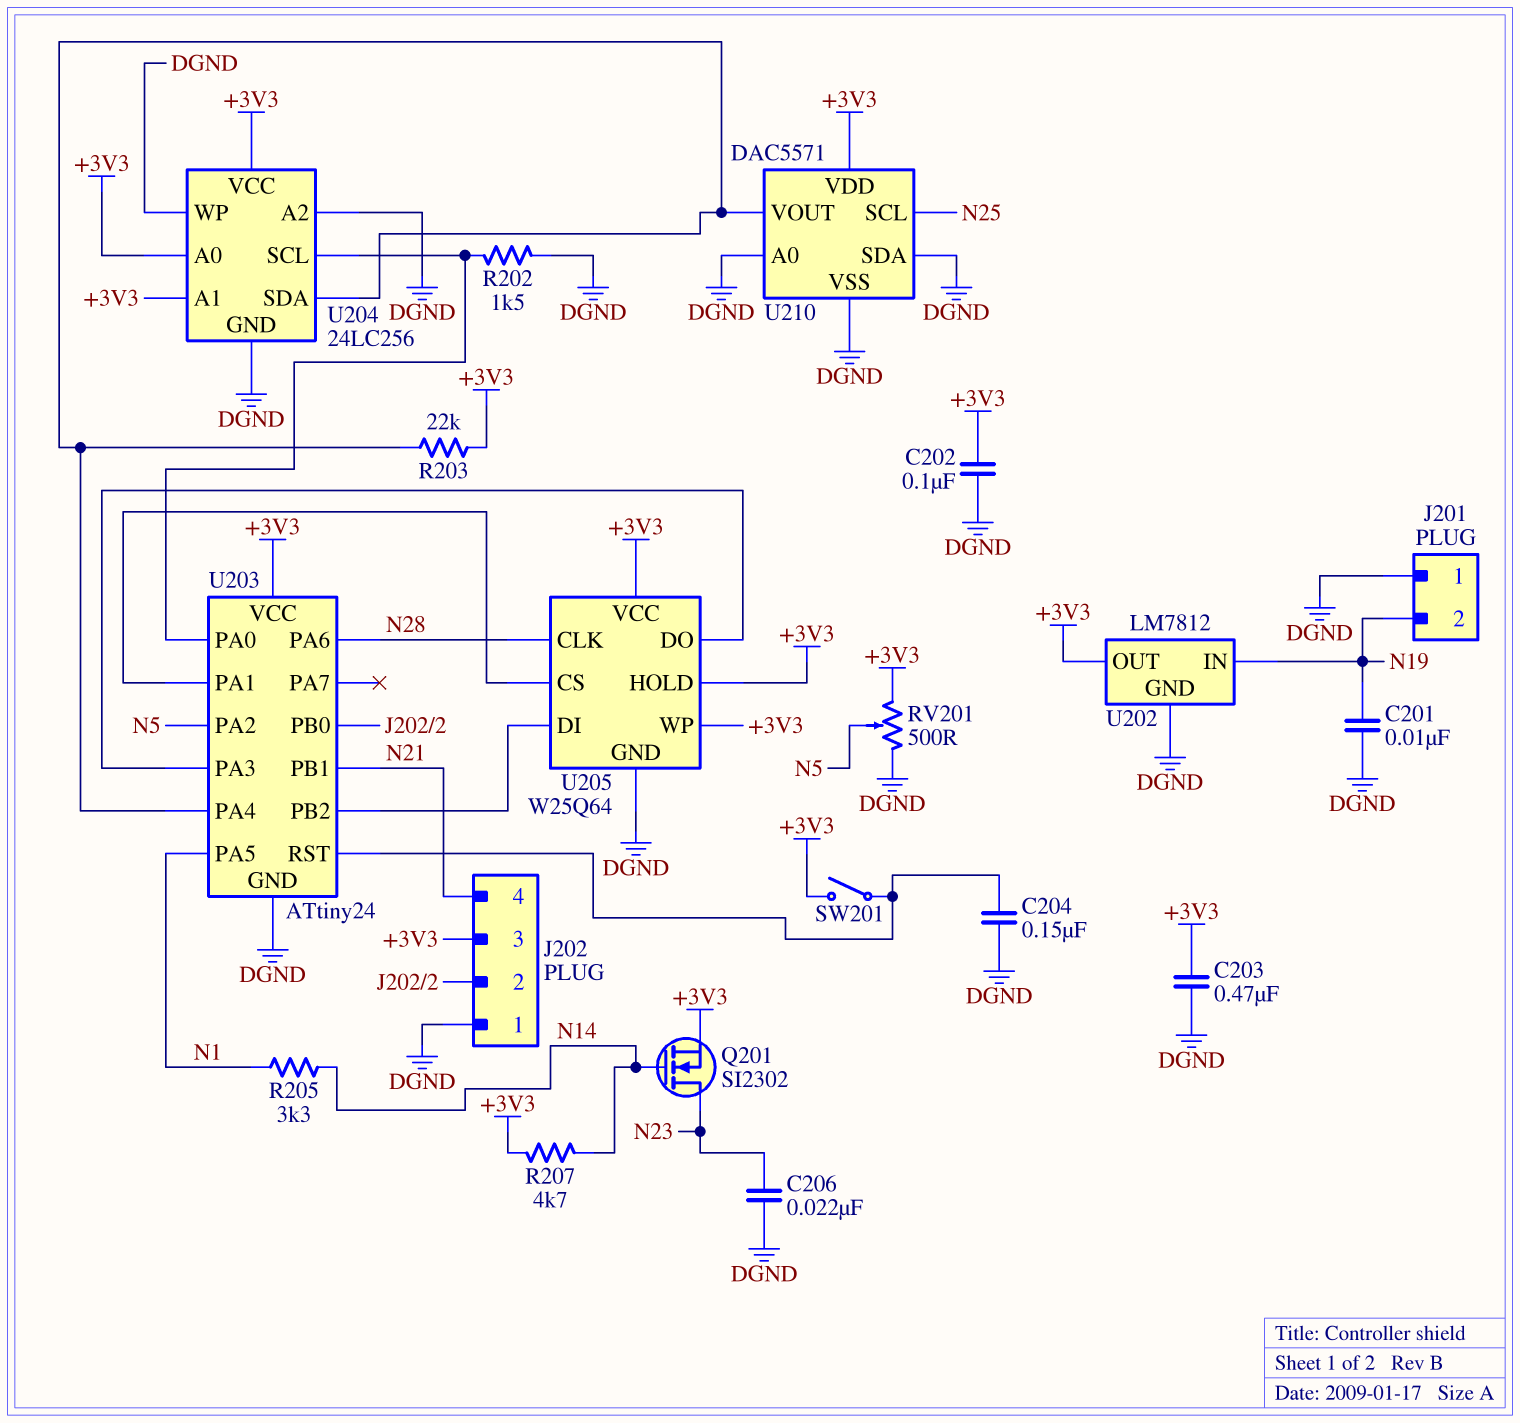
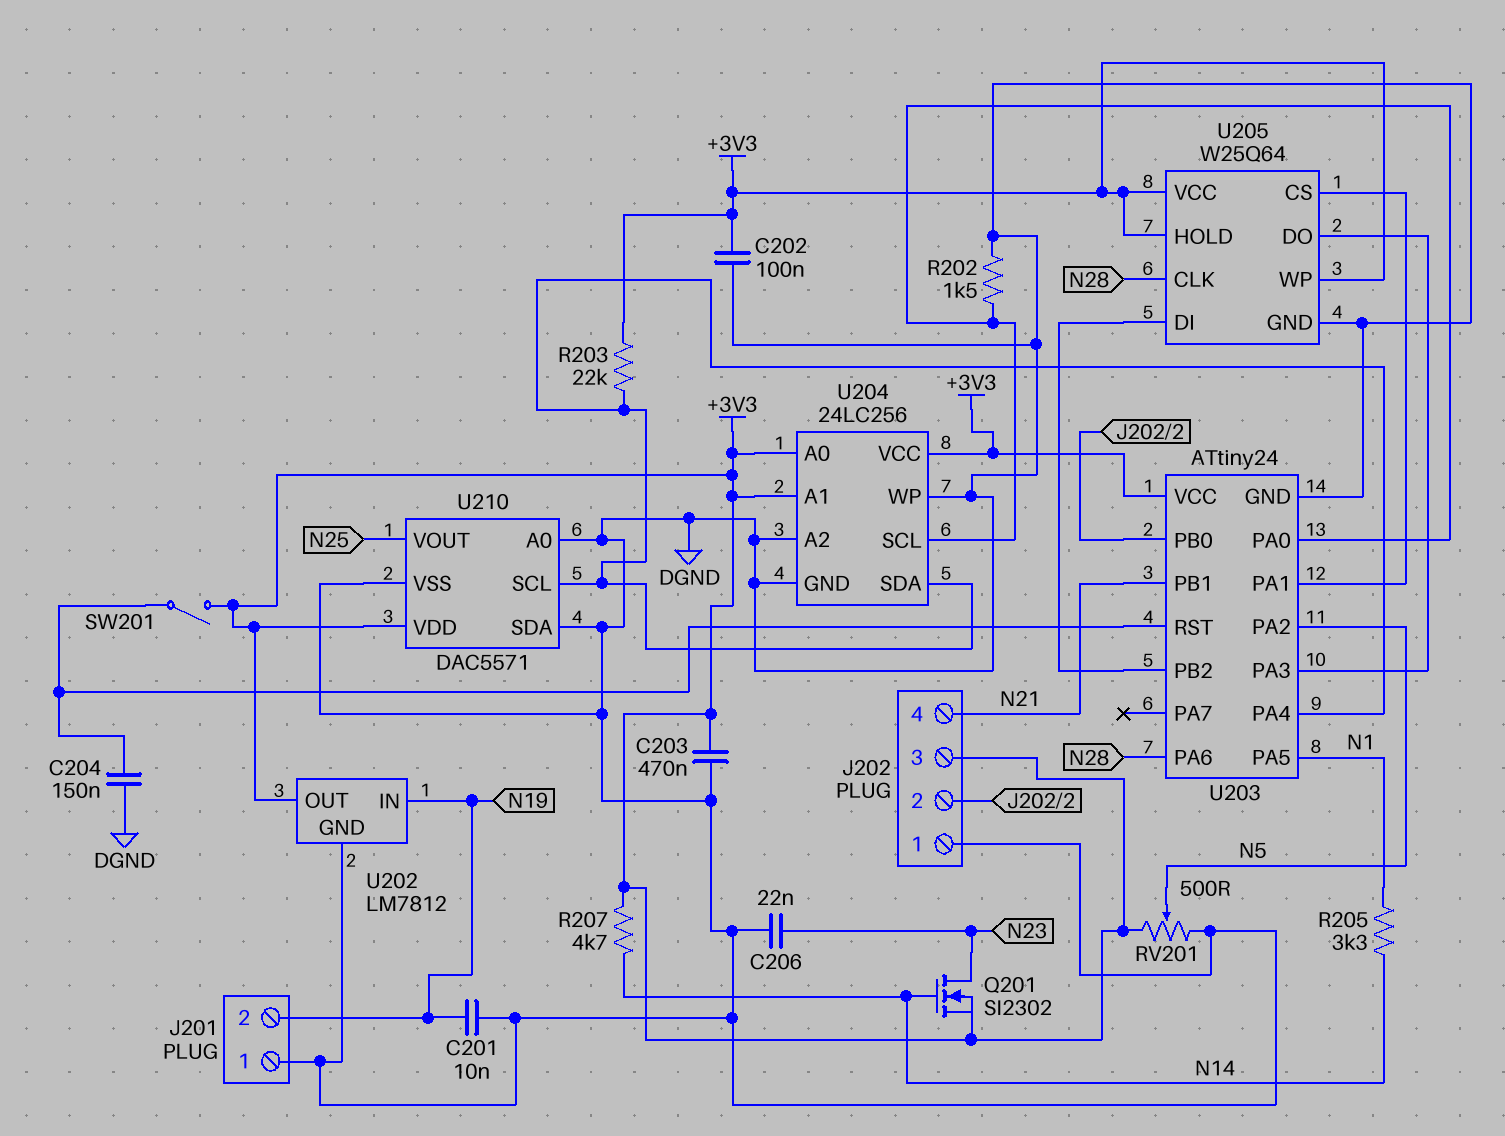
U210 pin SCL: N25 -> U203/PA4
U210 pin VOUT: U203/PA4 -> N25

